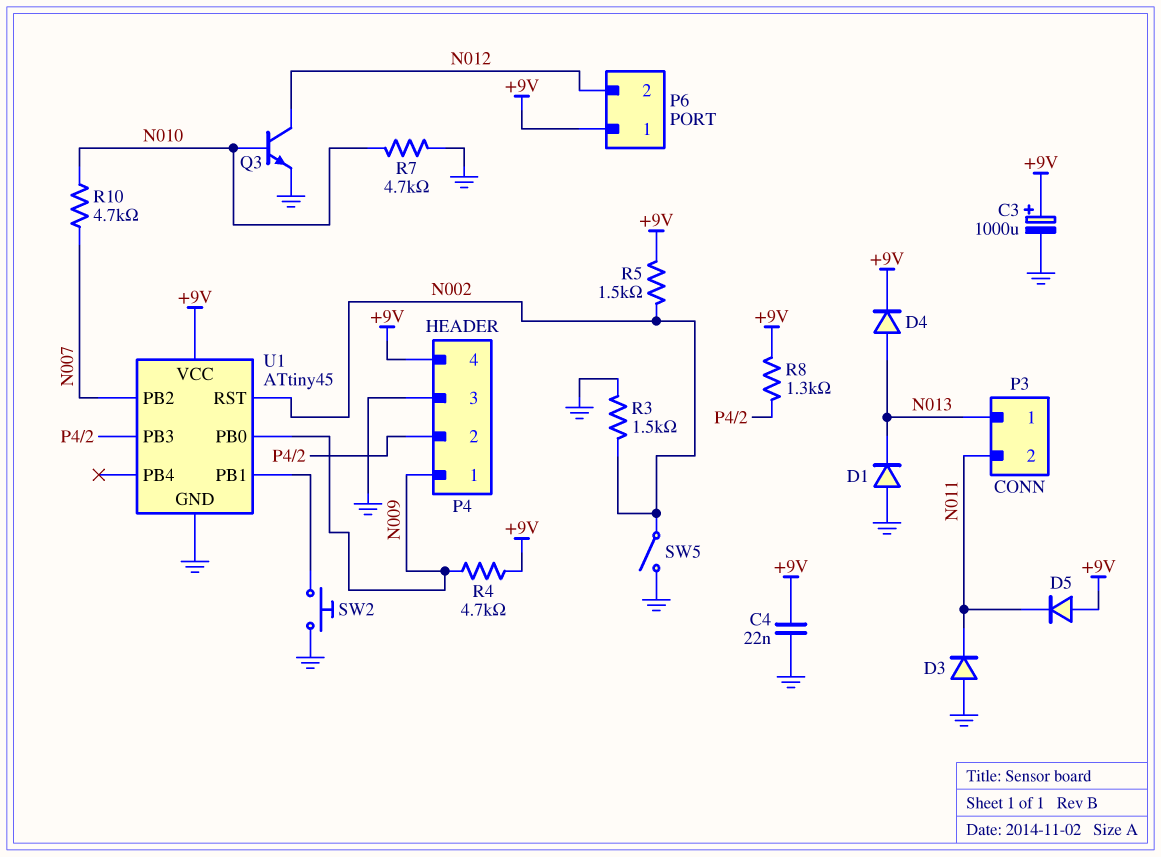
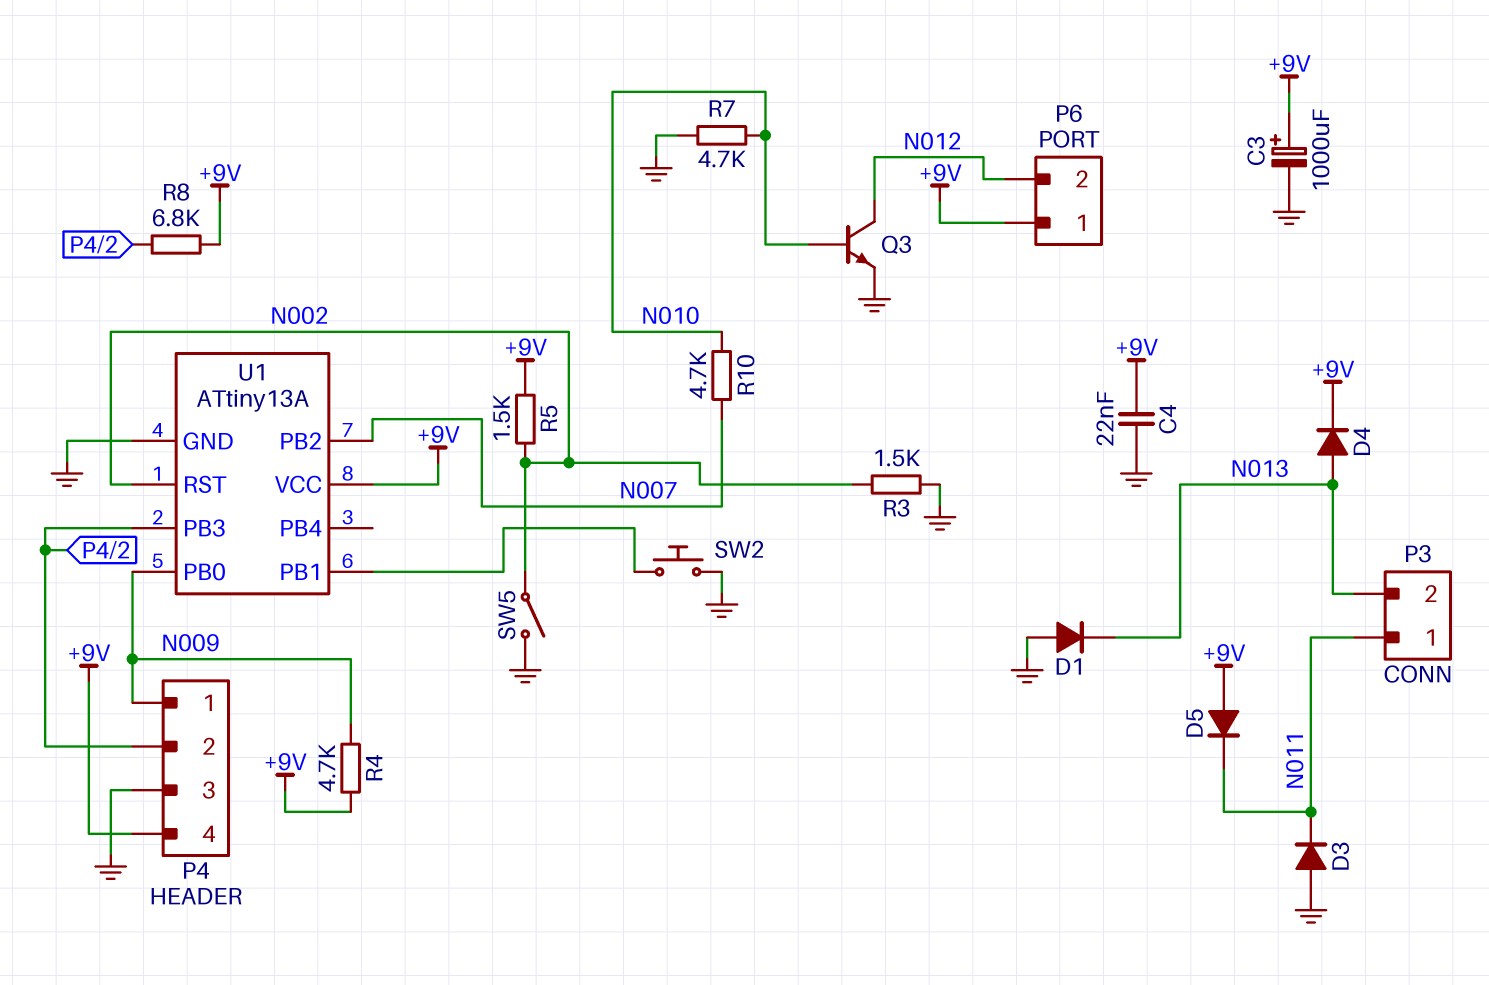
P3 pin 1: N013 -> N011
P3 pin 2: N011 -> N013
R8: 1.3k (+9V, P4/2) -> 6.8k (+9V, P4/2)
U1: ATtiny45 -> ATtiny13A

